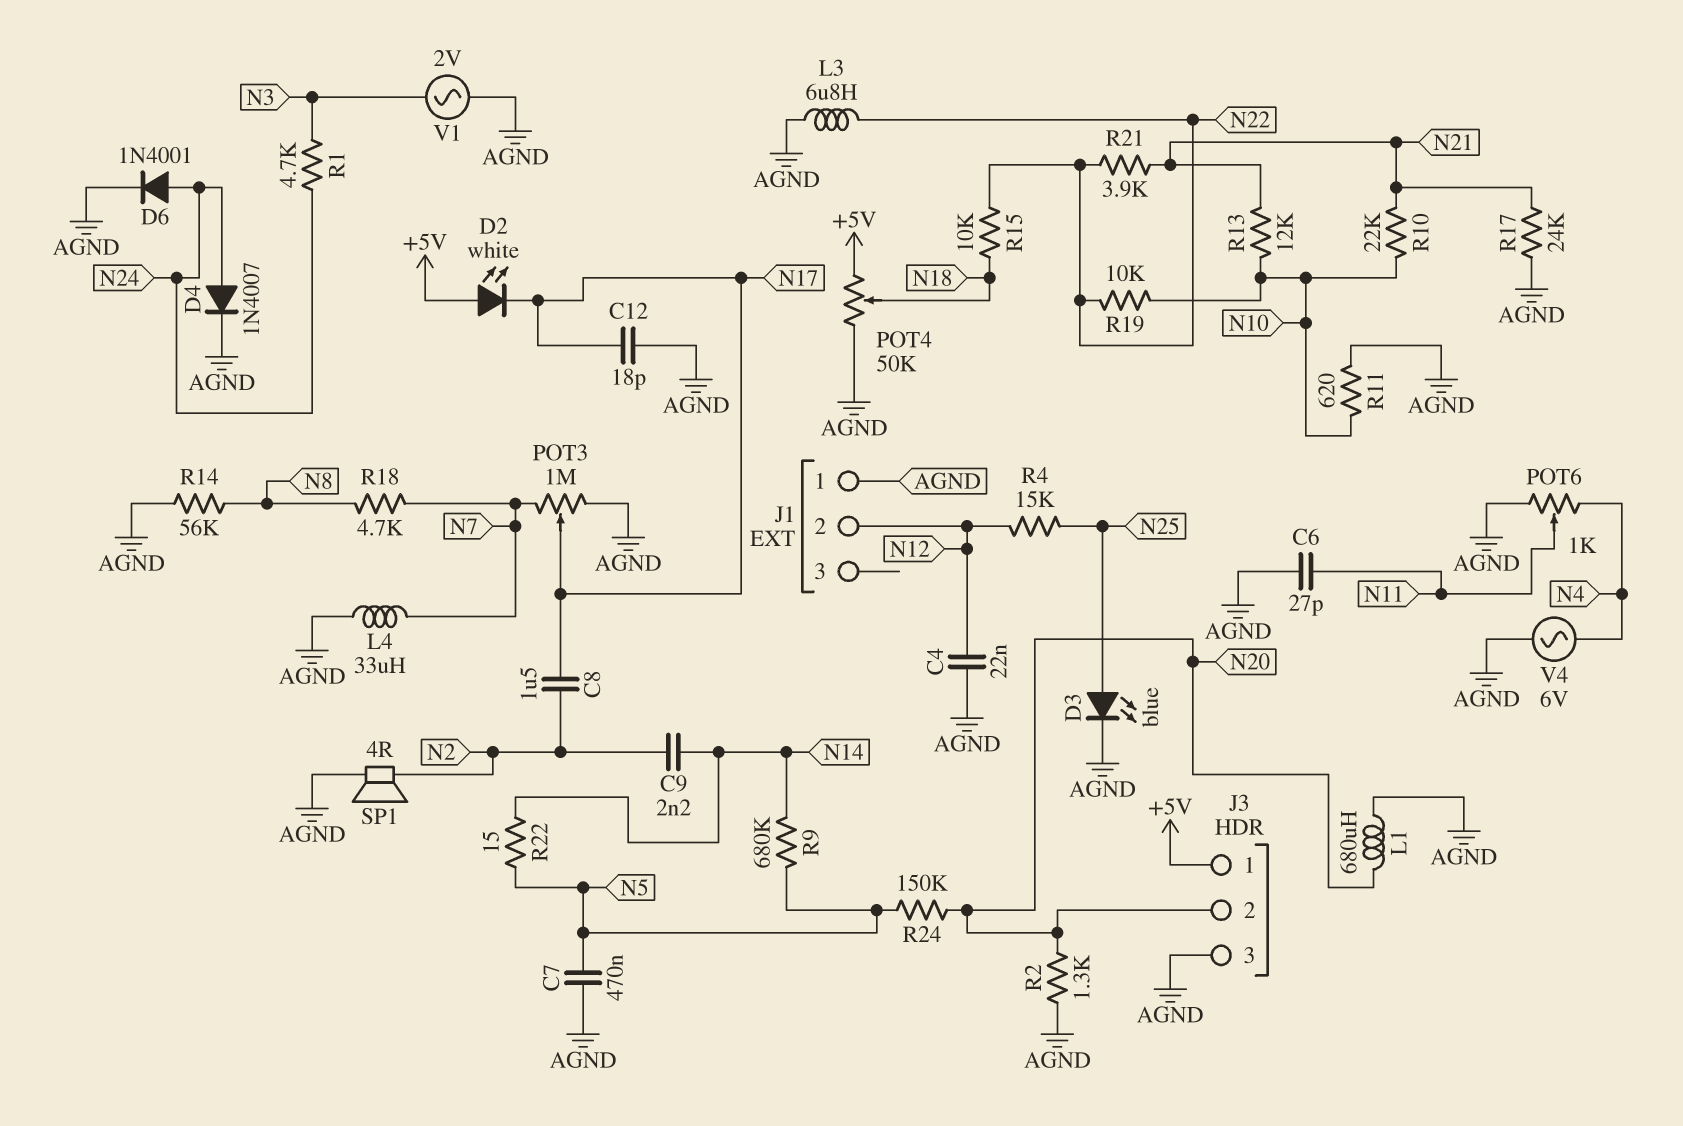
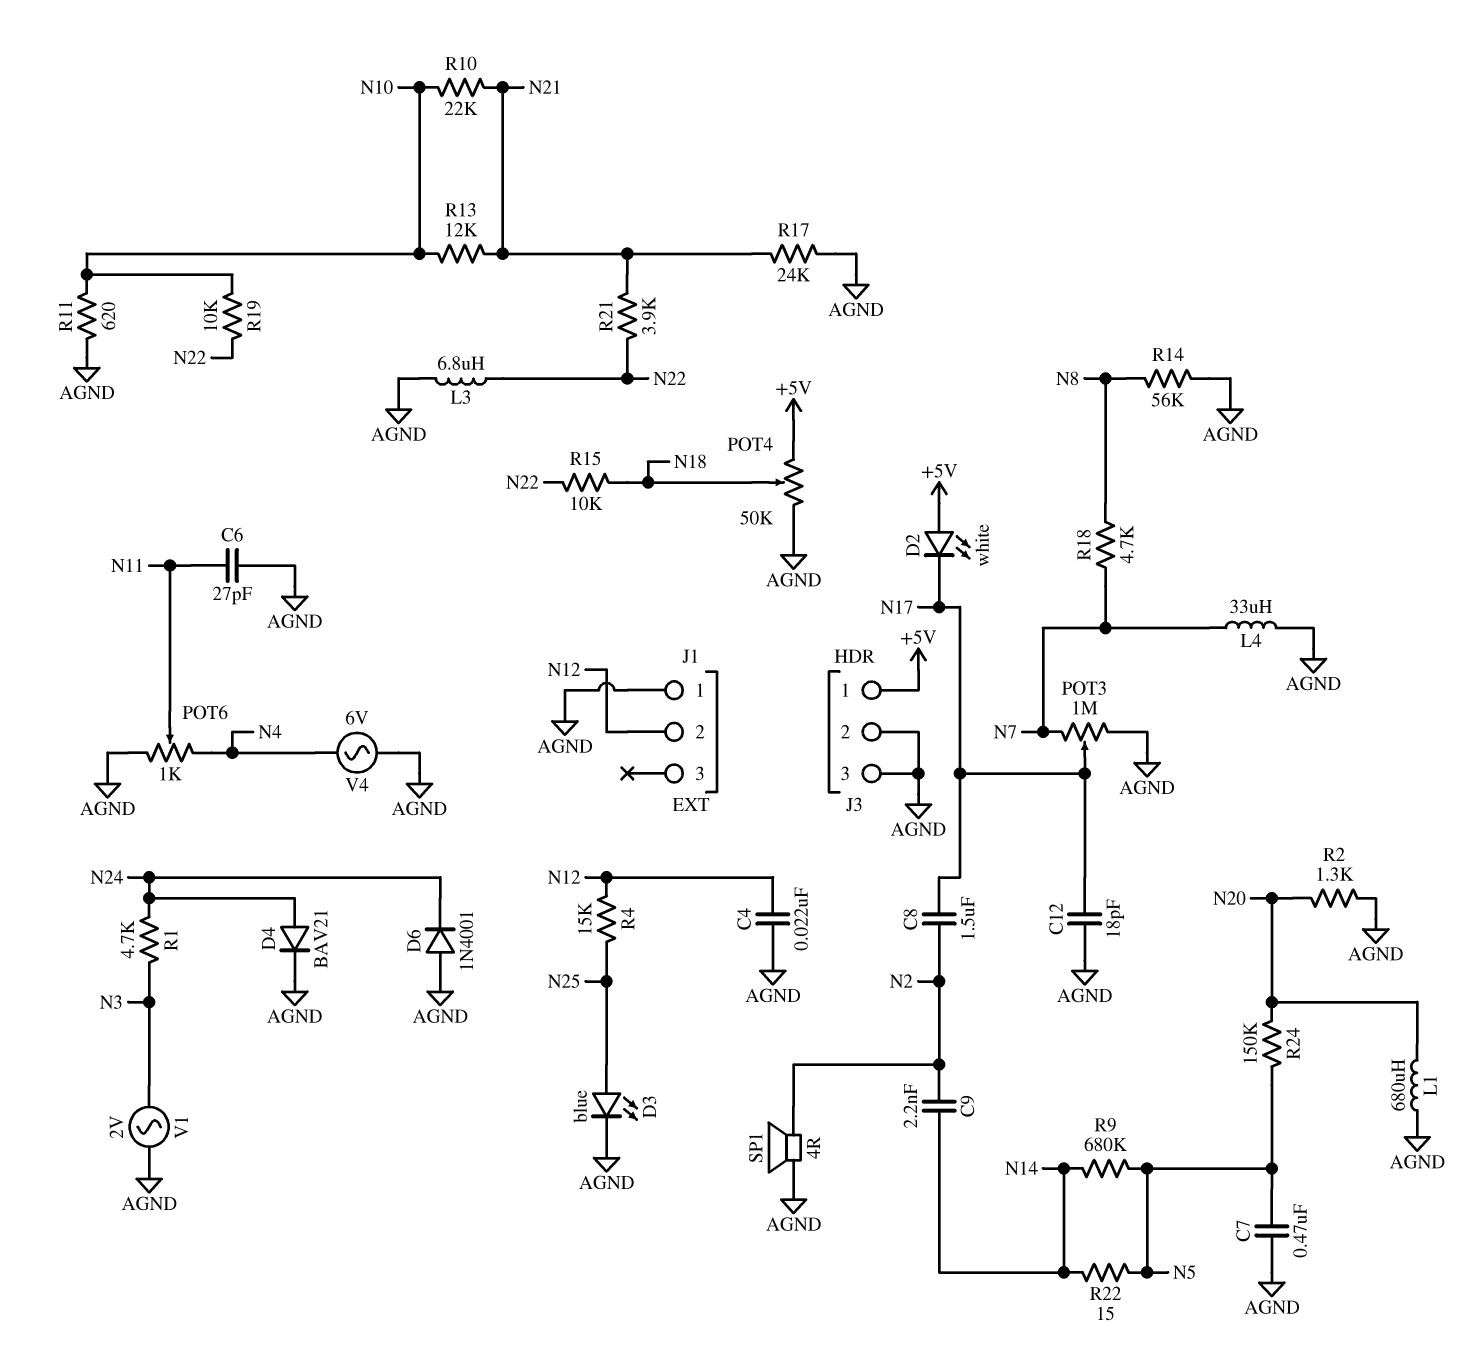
D4: diode 1N4007 (A N24, K AGND) -> diode BAV21 (A N24, K AGND)
D6: diode 1N4001 (A N24, K AGND) -> diode 1N4001 (A AGND, K N24)
J3 pin 2: N20 -> AGND

